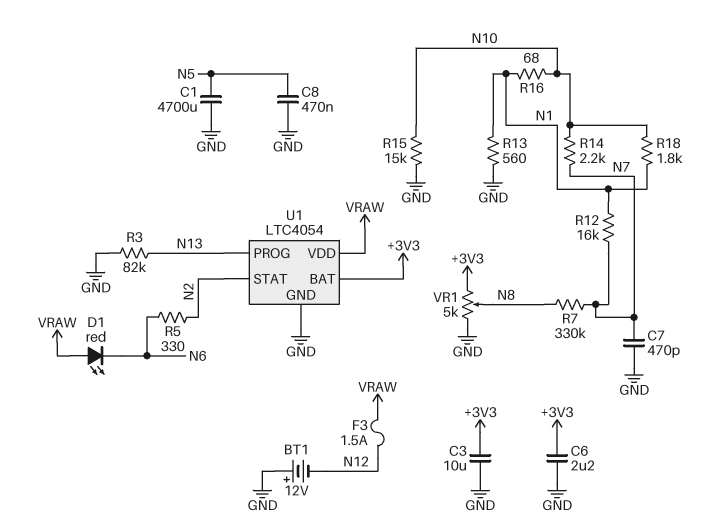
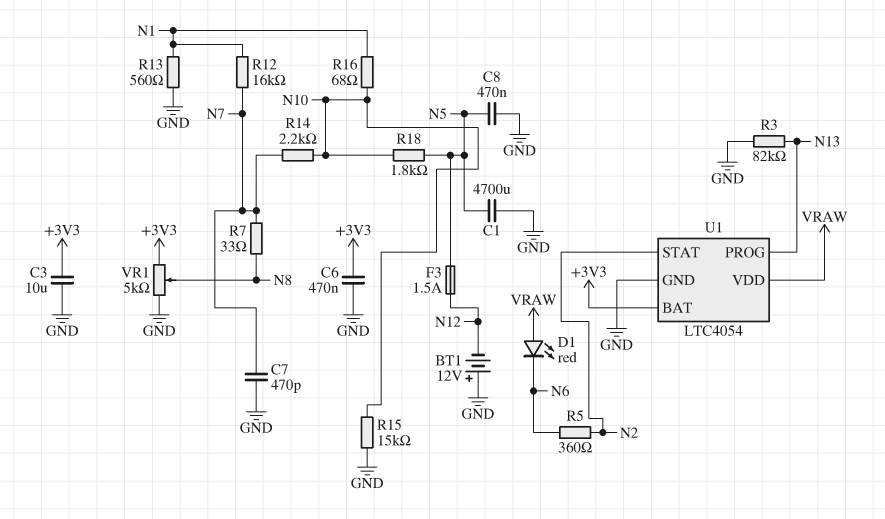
C6: 2.2uF (+3V3, GND) -> 470nF (+3V3, GND)
F3: 1.5A (N12, VRAW) -> 1.5A (N5, N12)
R5: 330 (N2, N6) -> 360 (N2, N6)
R7: 330k (N7, N8) -> 33 (N7, N8)
R18: 1.8k (N1, N10) -> 1.8k (N5, N10)

